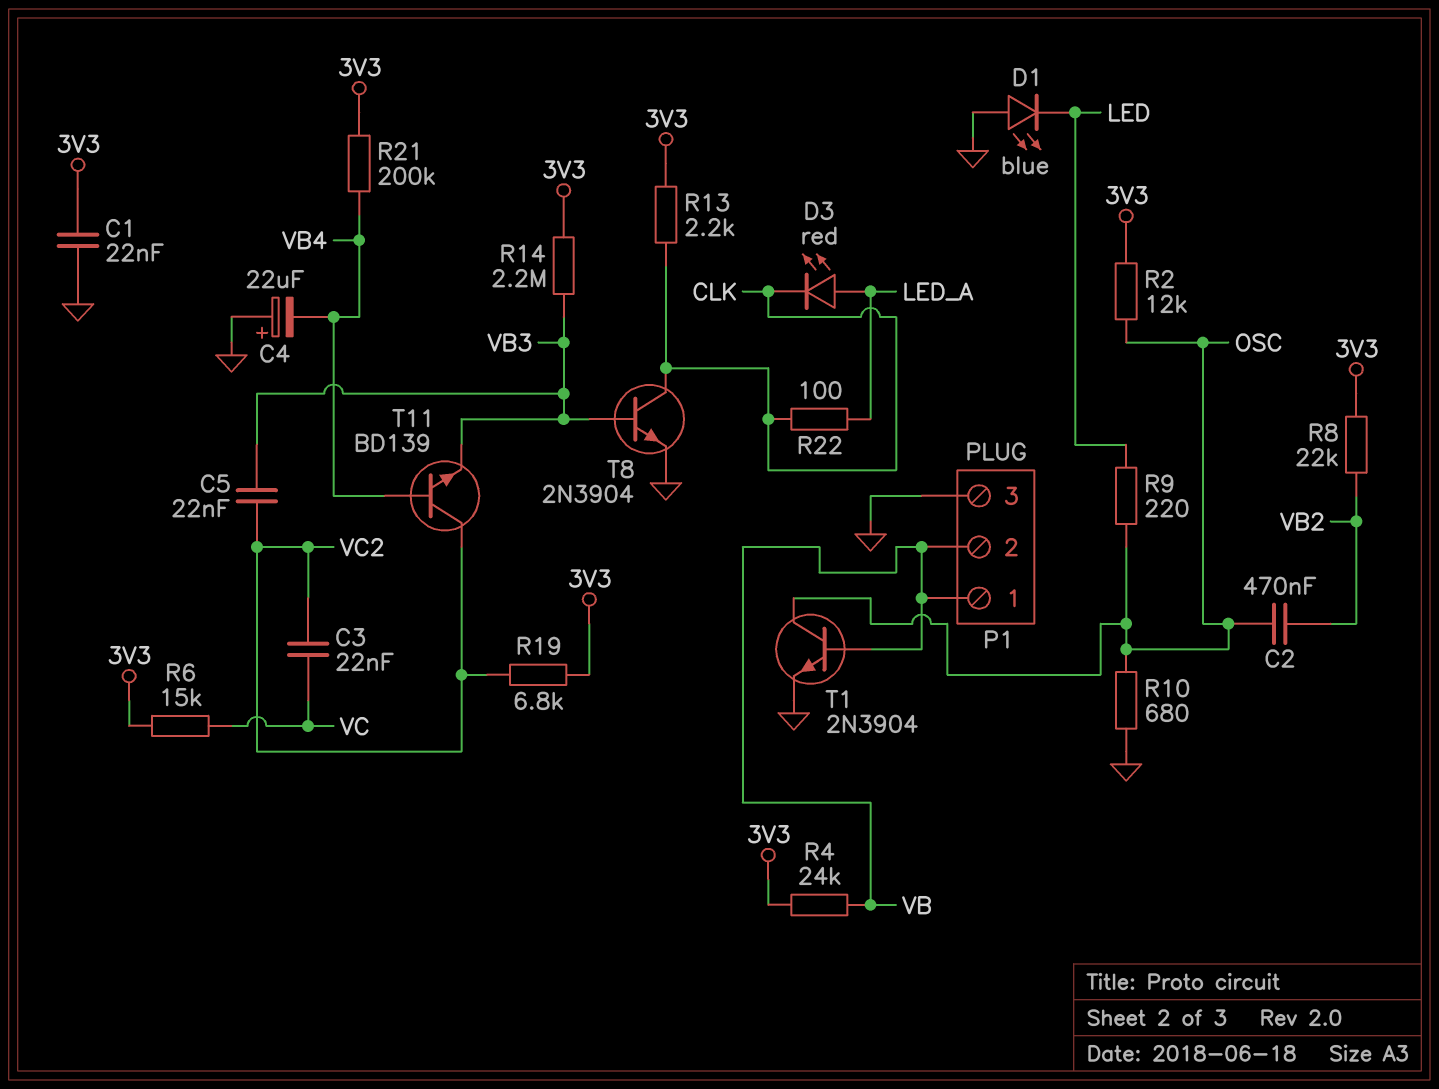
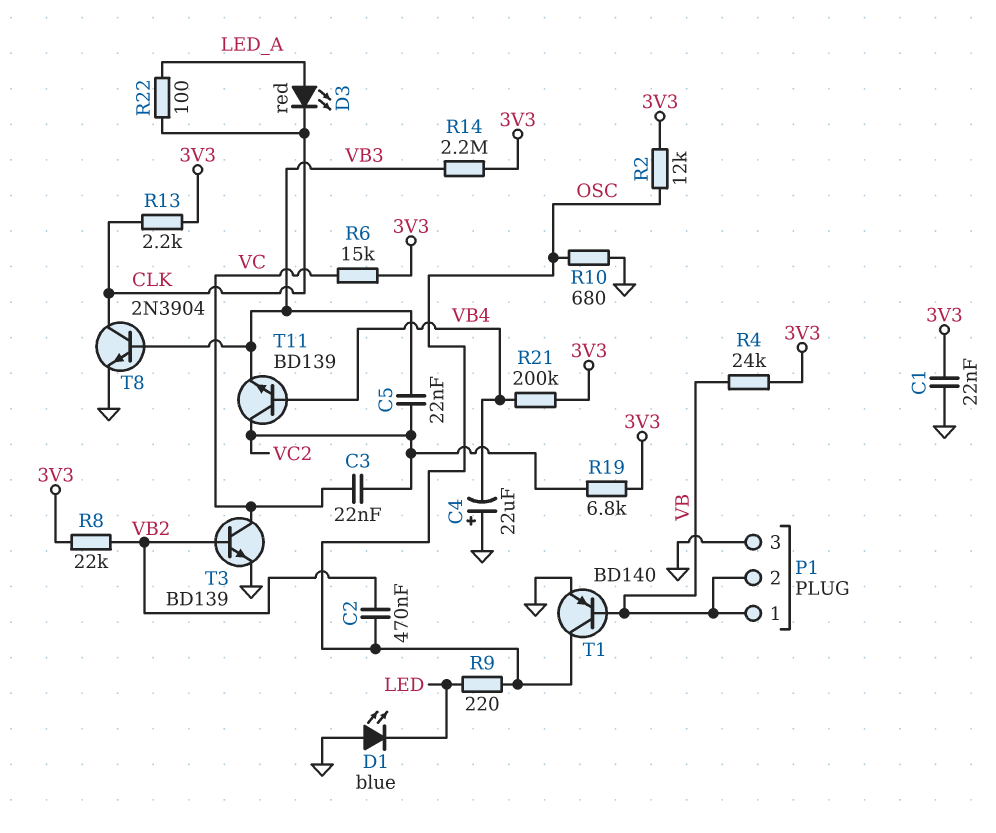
T1: NPN 2N3904 (B VB, C OSC, E GND) -> PNP BD140 (B VB, C OSC, E GND)
T3: none -> NPN BD139 (B VB2, C VC, E GND)

